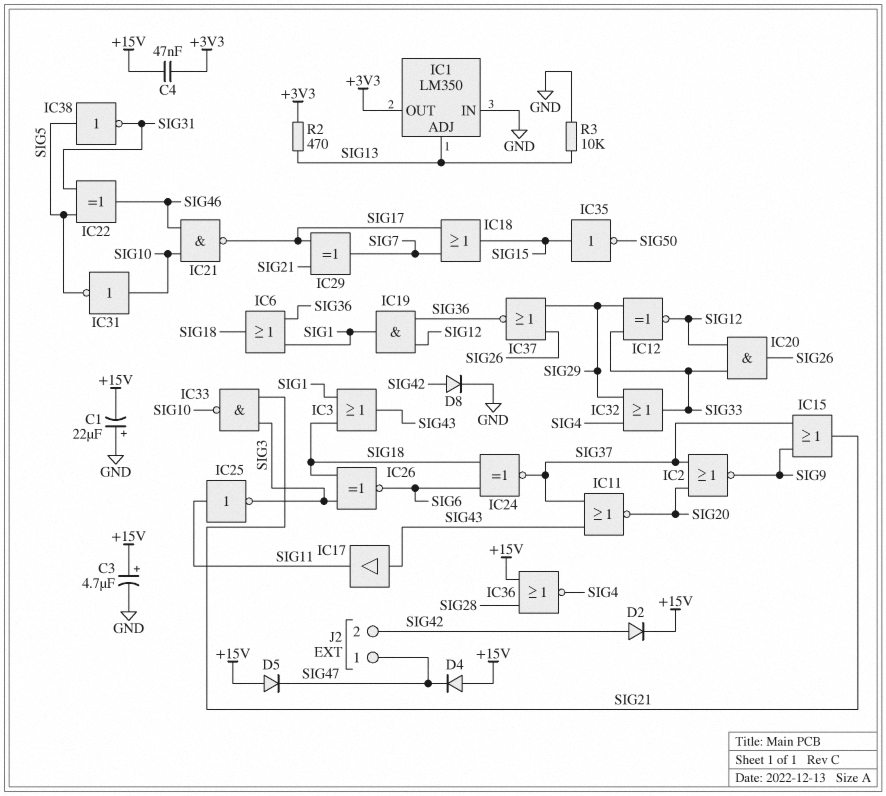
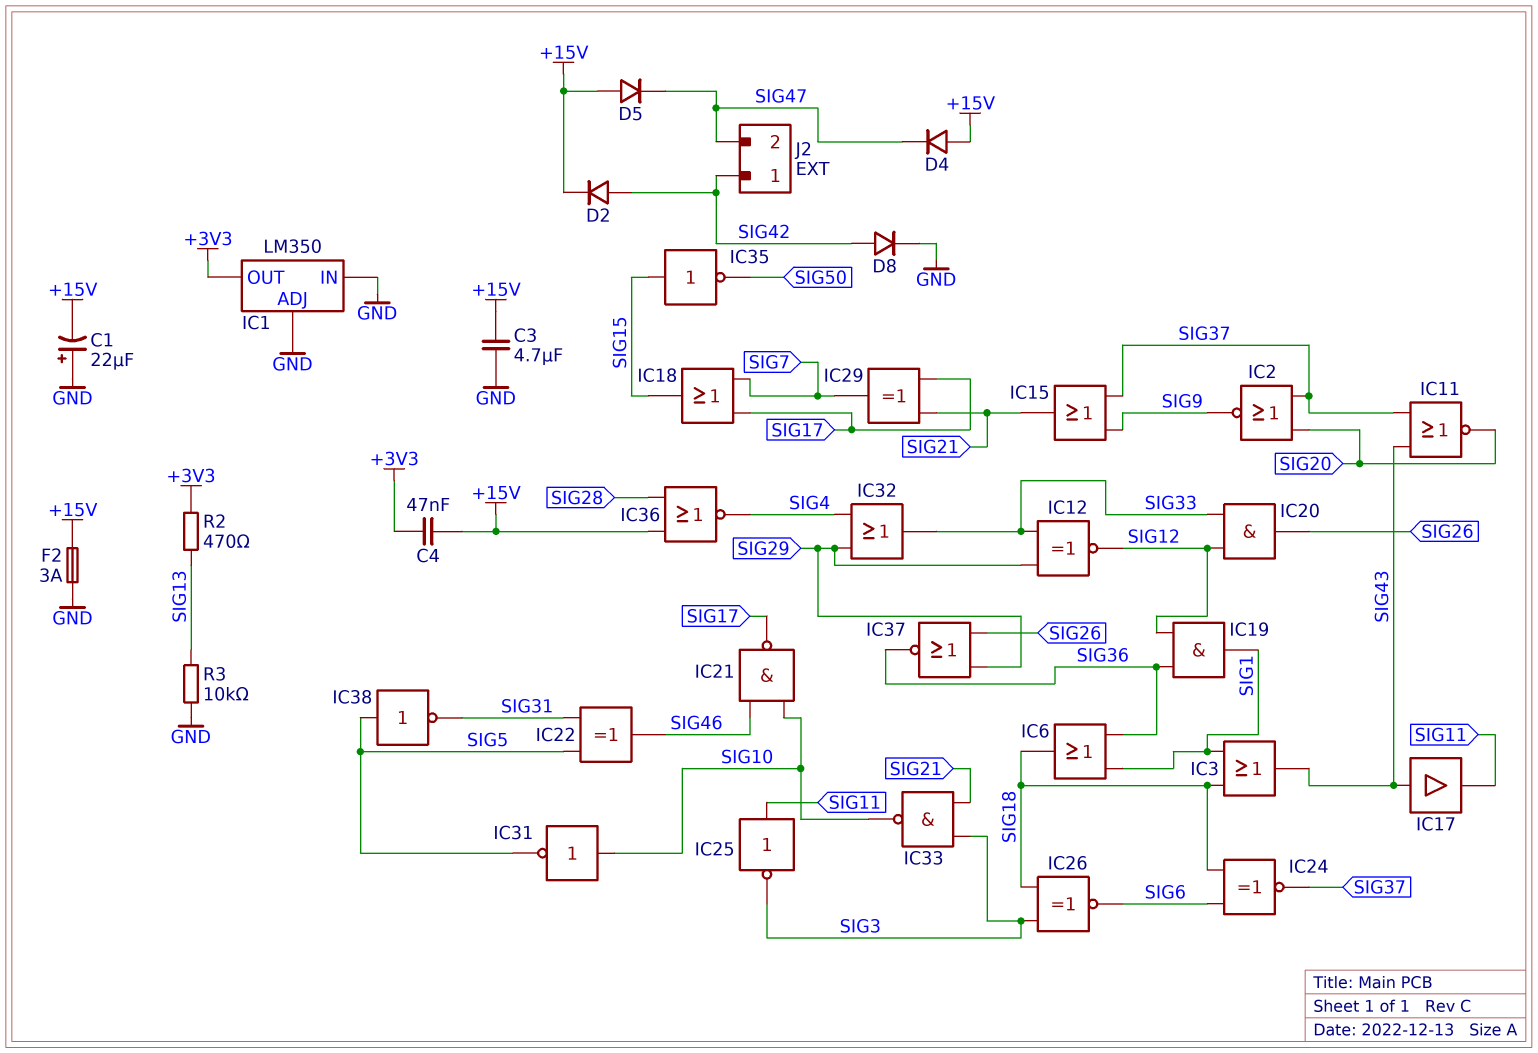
C3: 4.7uF (plus +15V, minus GND) -> 4.7uF (+15V, GND)
F2: none -> 3A (+15V, GND)
IC1 pin ADJ: SIG13 -> GND
J2 pin 1: SIG47 -> SIG42
J2 pin 2: SIG42 -> SIG47

